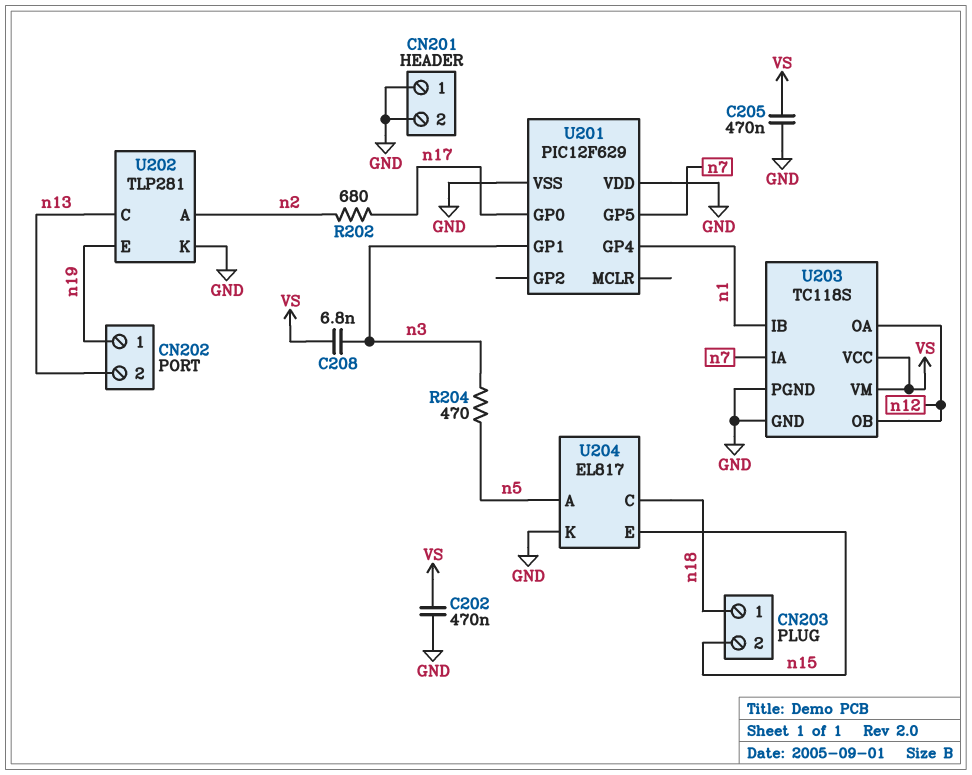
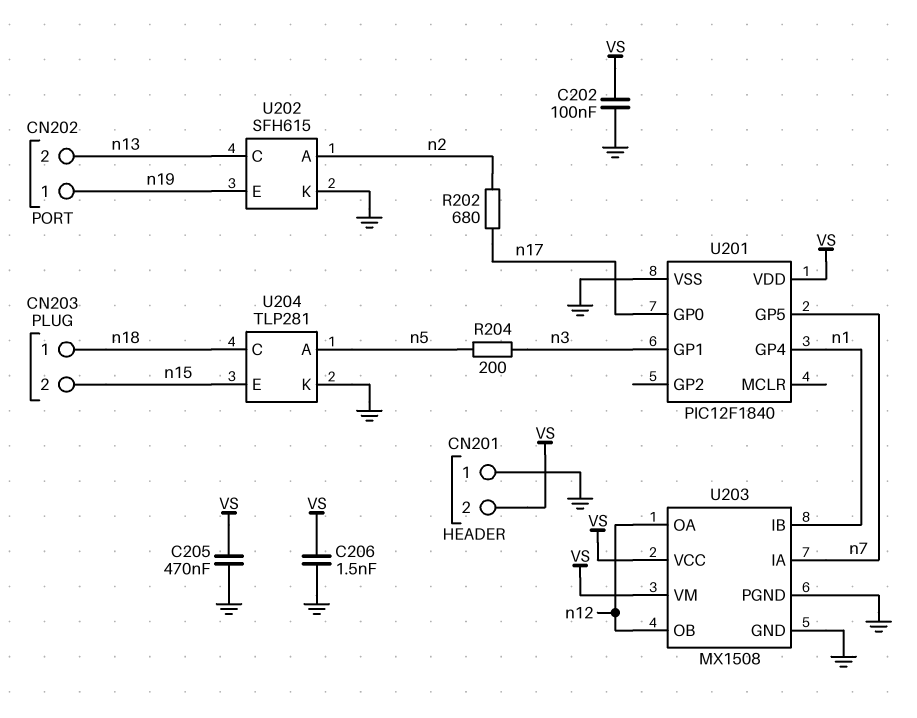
C202: 470nF (GND, VS) -> 100nF (GND, VS)
C206: none -> 1.5nF (GND, VS)
C208: 6.8nF (VS, n3) -> none
CN201 pin 2: GND -> VS
R204: 470 (n3, n5) -> 200 (n3, n5)
U201: PIC12F629 -> PIC12F1840
U201 pin VDD: GND -> VS
U202: TLP281 -> SFH615
U203: TC118S -> MX1508
U204: EL817 -> TLP281

